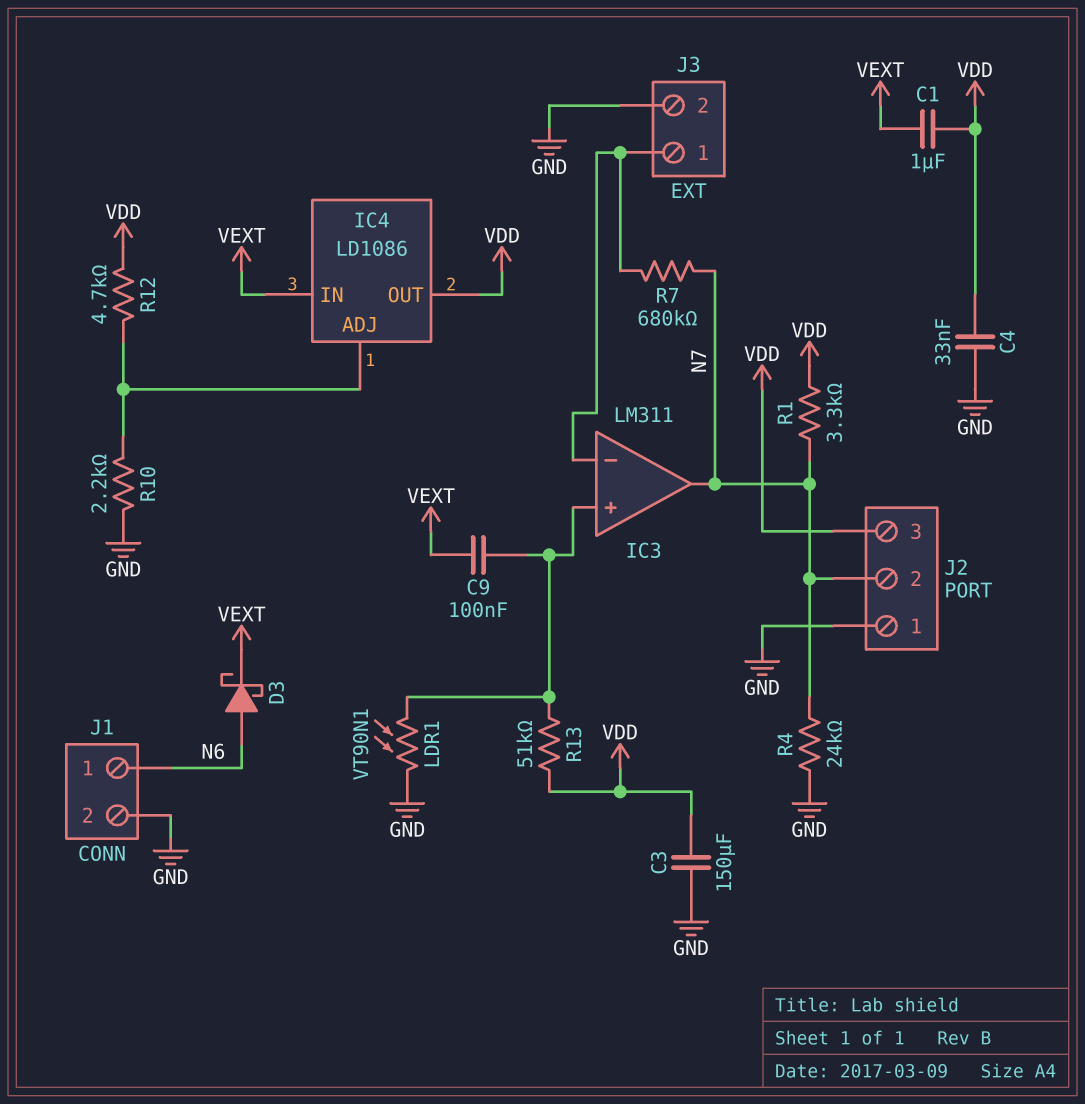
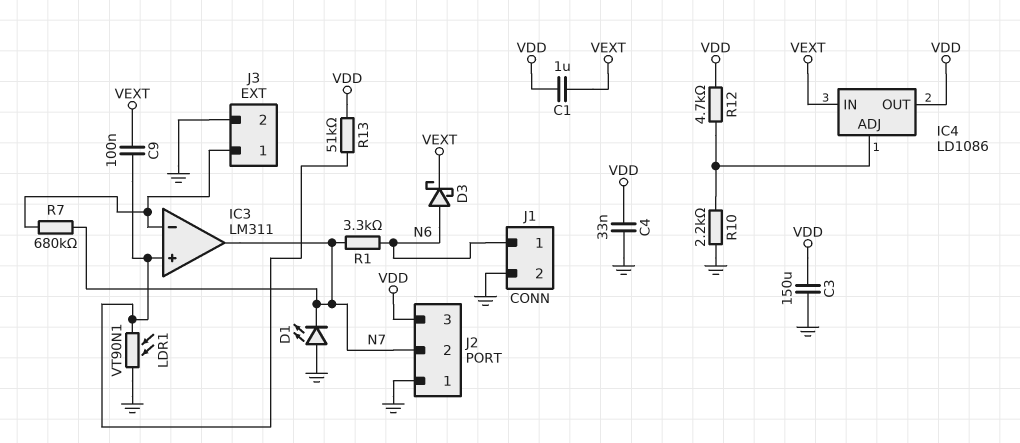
D1: none -> LED (A GND, K N7)
R1: 3.3k (N7, VDD) -> 3.3k (N6, N7)
R4: 24k (GND, N7) -> none

